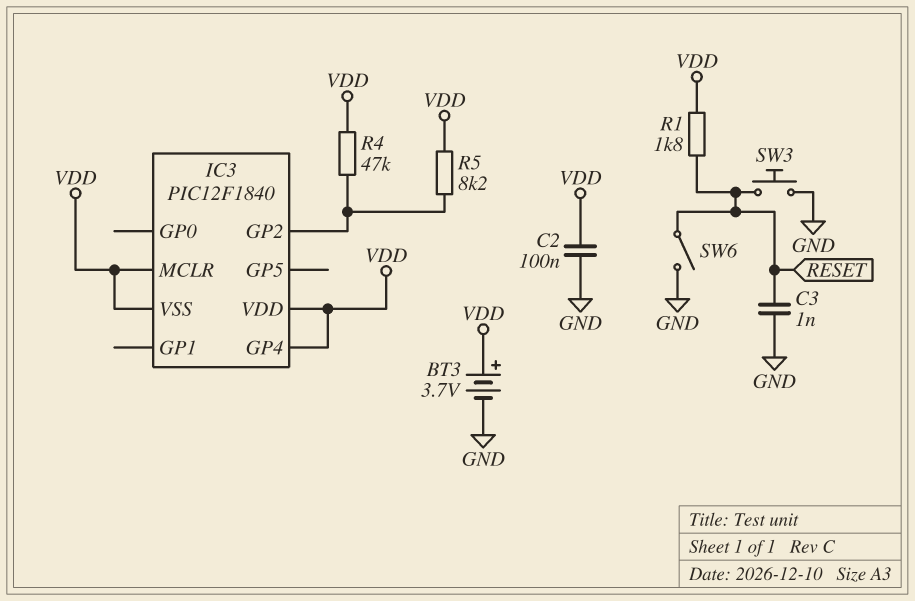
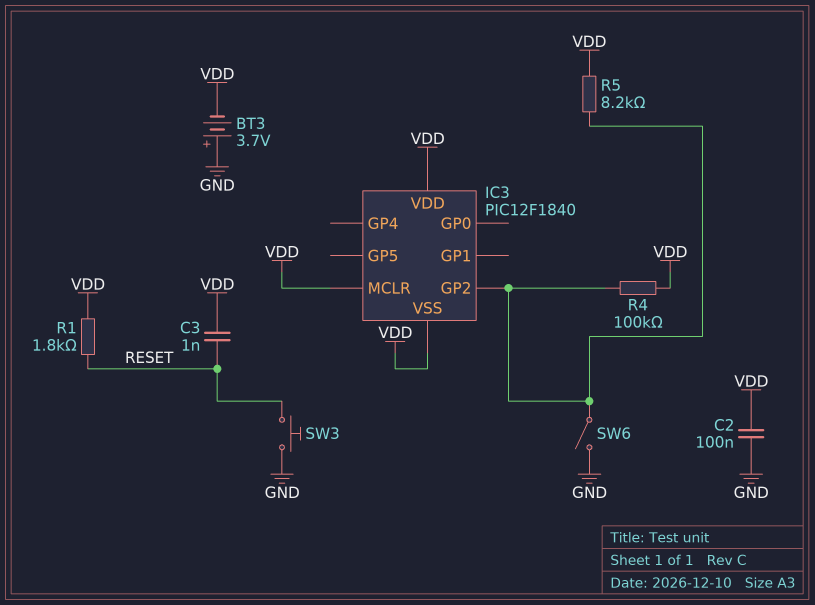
BT3: 3.7V (plus VDD, minus GND) -> 3.7V (plus GND, minus VDD)
C3: 1nF (GND, RESET) -> 1nF (RESET, VDD)
IC3 pin GP4: VDD -> none
R4: 47k (IC3/GP2, VDD) -> 100k (IC3/GP2, VDD)
SW6: switch (GND, RESET) -> switch (GND, IC3/GP2)

